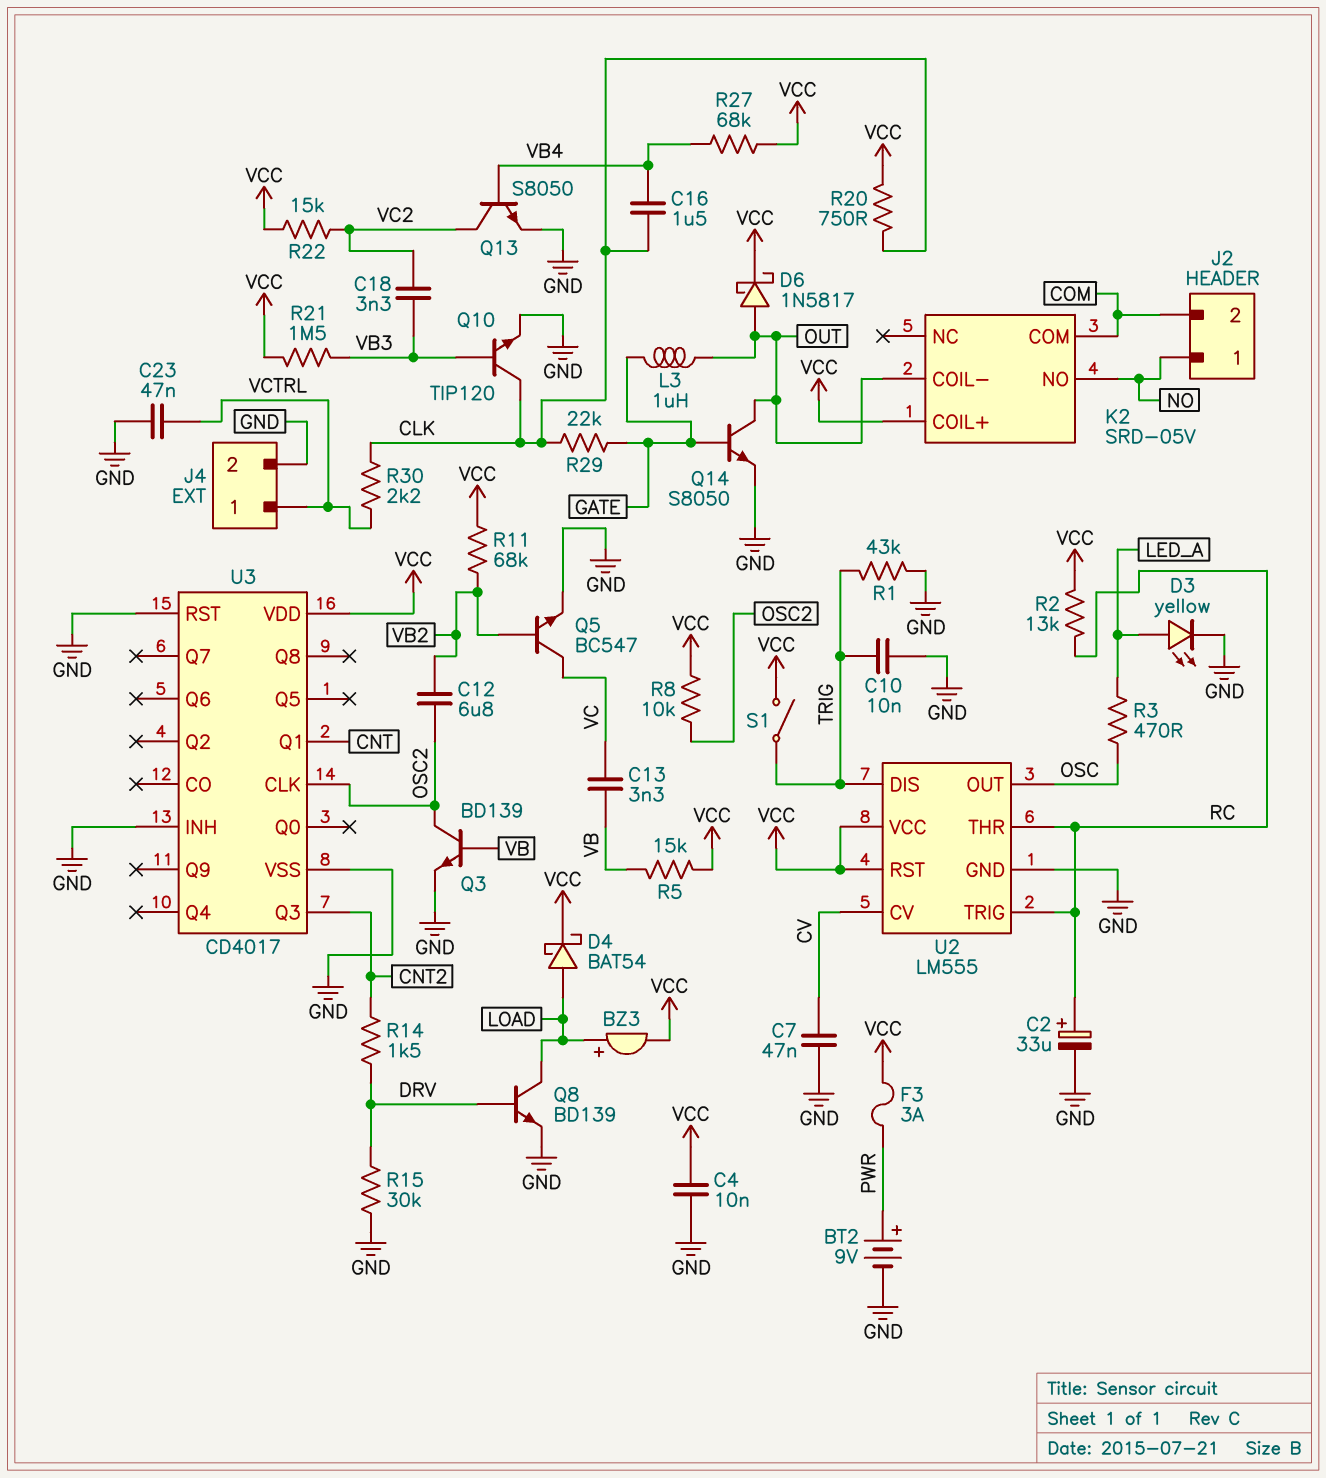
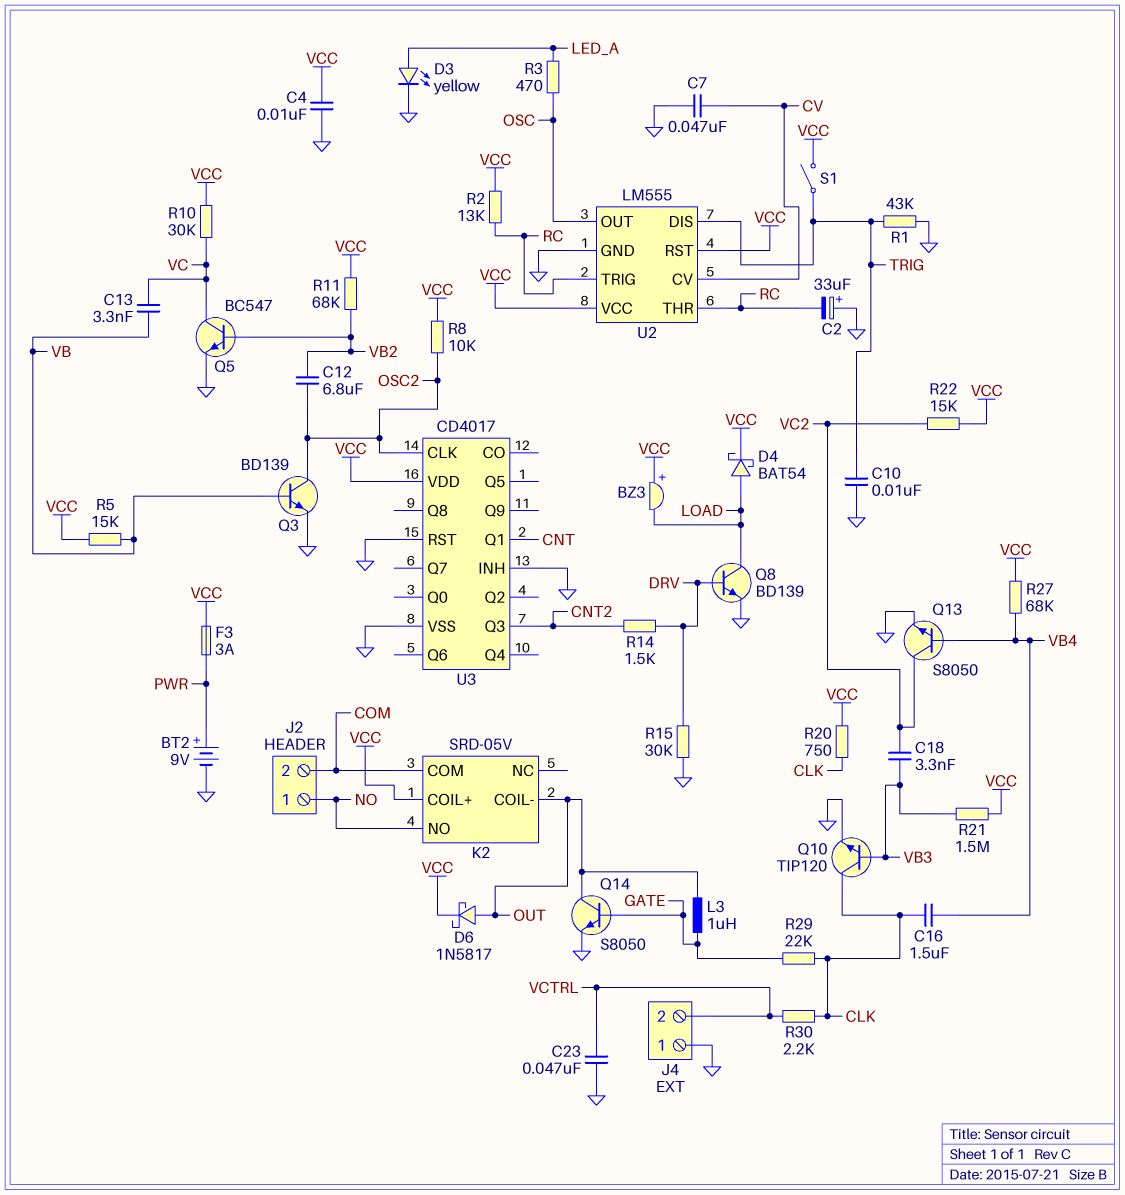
BZ3: buzzer (plus LOAD, minus VCC) -> buzzer (plus VCC, minus LOAD)
C2: 33uF (plus RC, minus GND) -> 33uF (plus GND, minus RC)
J4 pin 1: VCTRL -> GND
J4 pin 2: GND -> VCTRL
R10: none -> 30k (VC, VCC)

